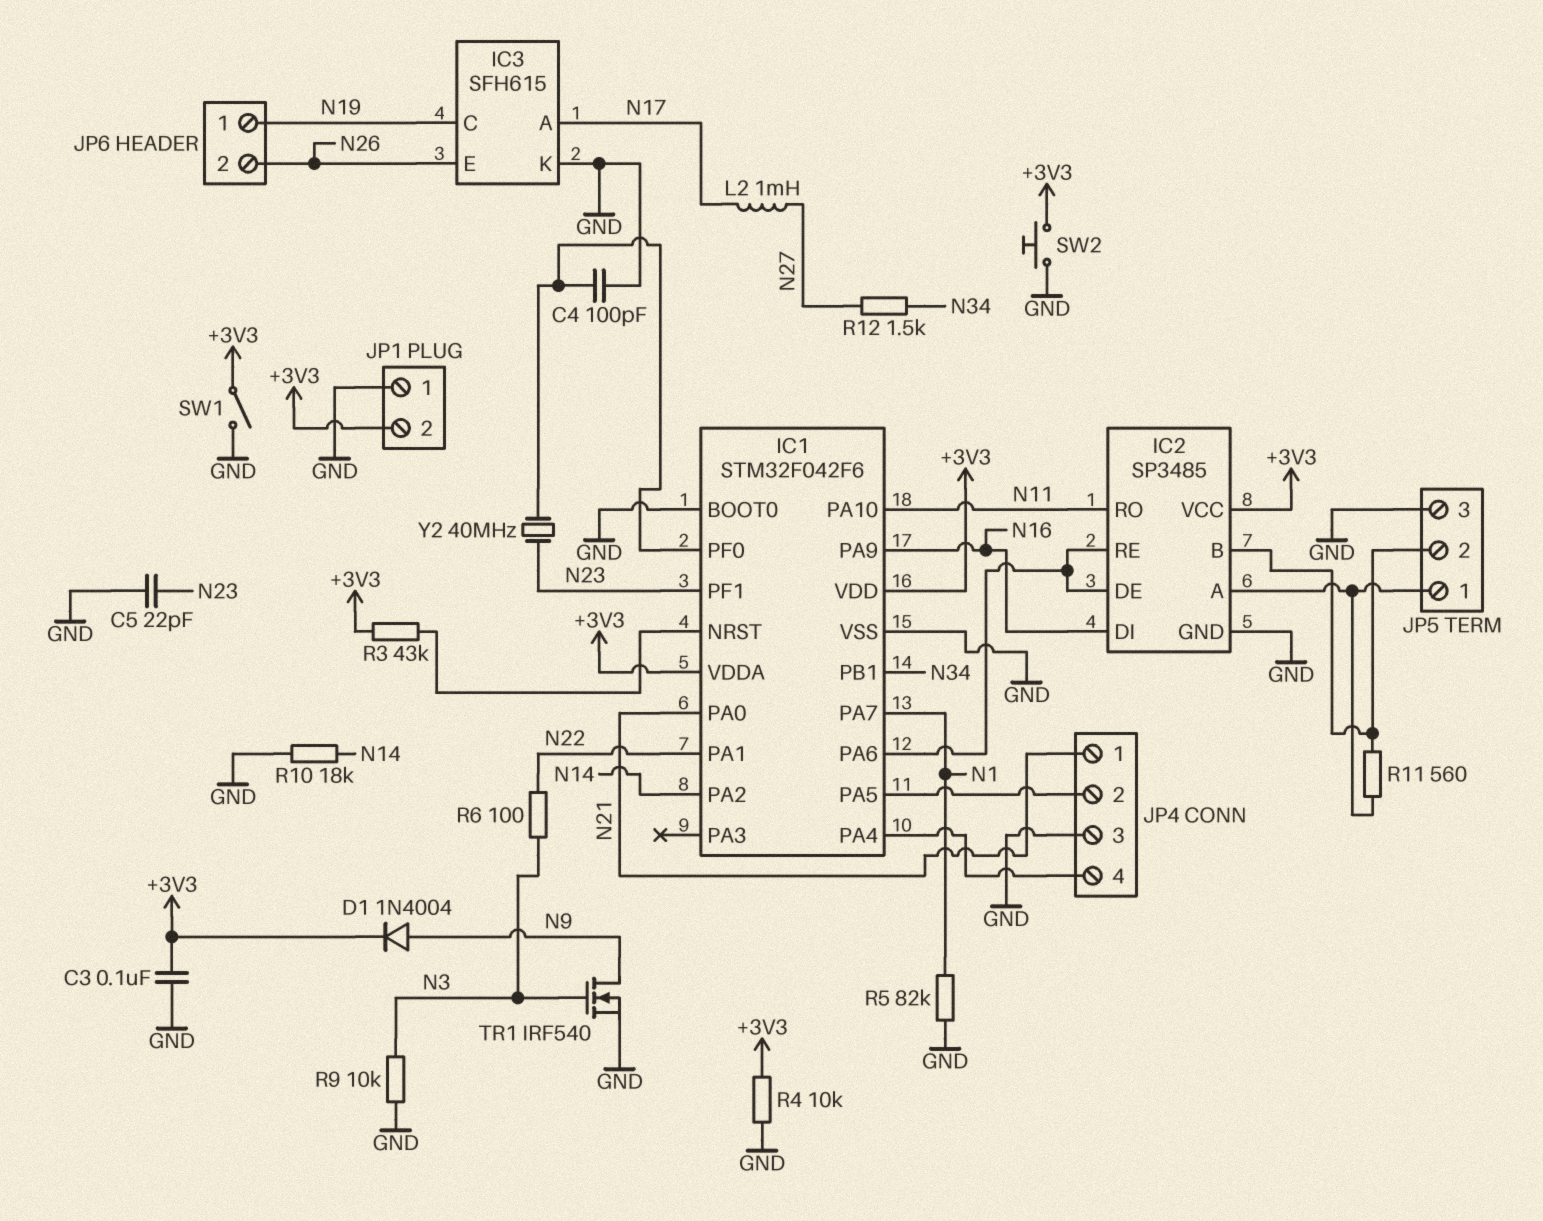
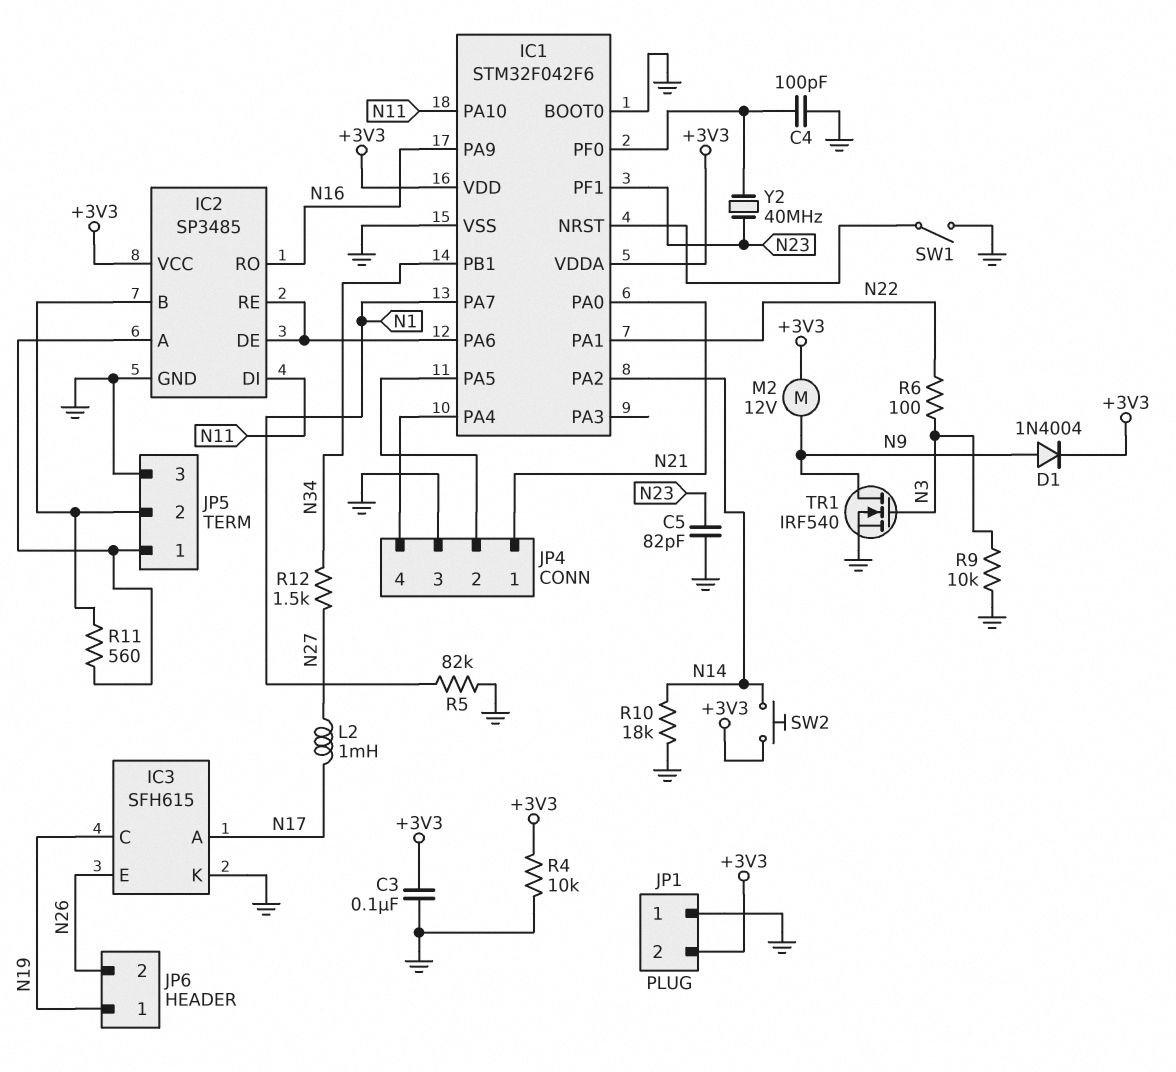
C5: 22pF (GND, N23) -> 82pF (GND, N23)
IC2 pin DI: N16 -> N11
IC2 pin RO: N11 -> N16
M2: none -> motor 12V (+3V3, N9)
R3: 43k (+3V3, IC1/NRST) -> none
SW1: switch (+3V3, GND) -> switch (GND, IC1/NRST)
SW2: button (+3V3, GND) -> button (+3V3, N14)

